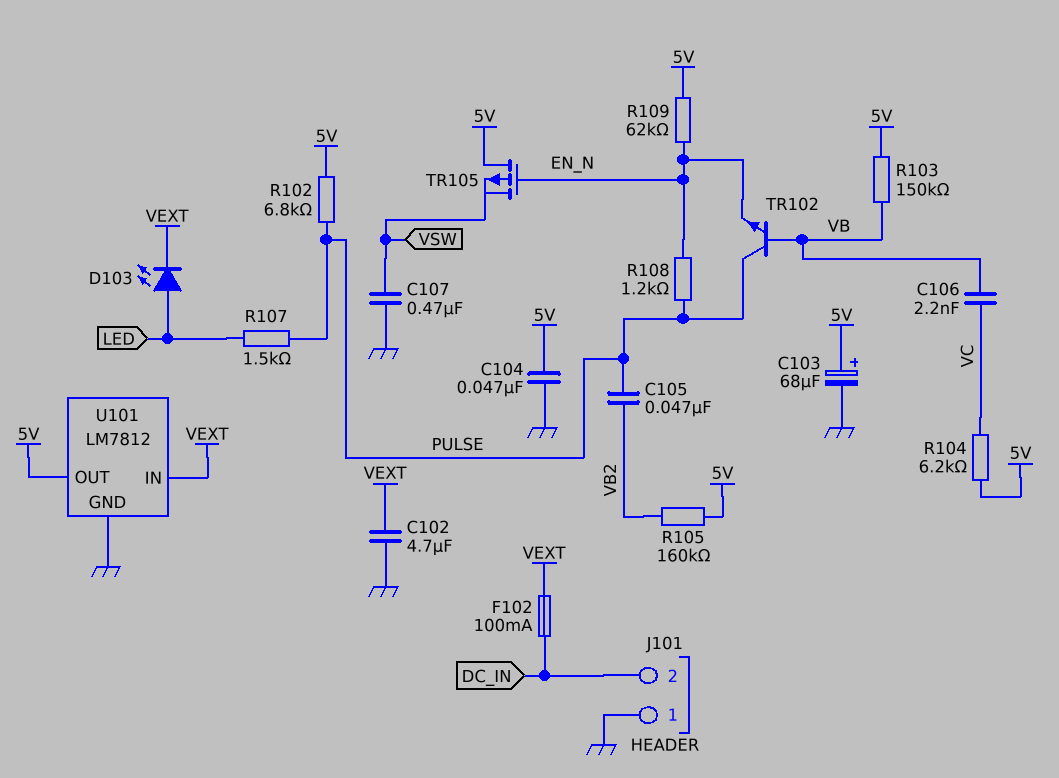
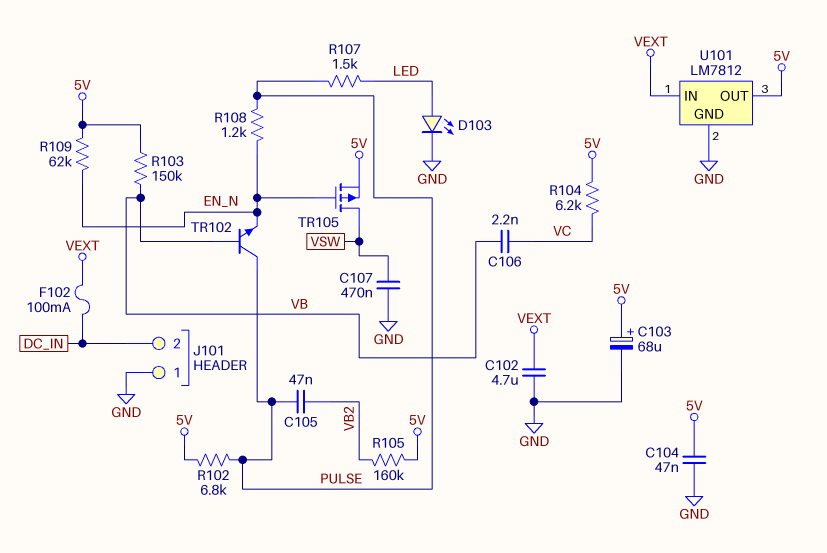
D103: LED (A LED, K VEXT) -> LED (A LED, K GND)
TR105: PMOS (G EN_N, D 5V, S VSW) -> PMOS (G EN_N, D VSW, S 5V)

